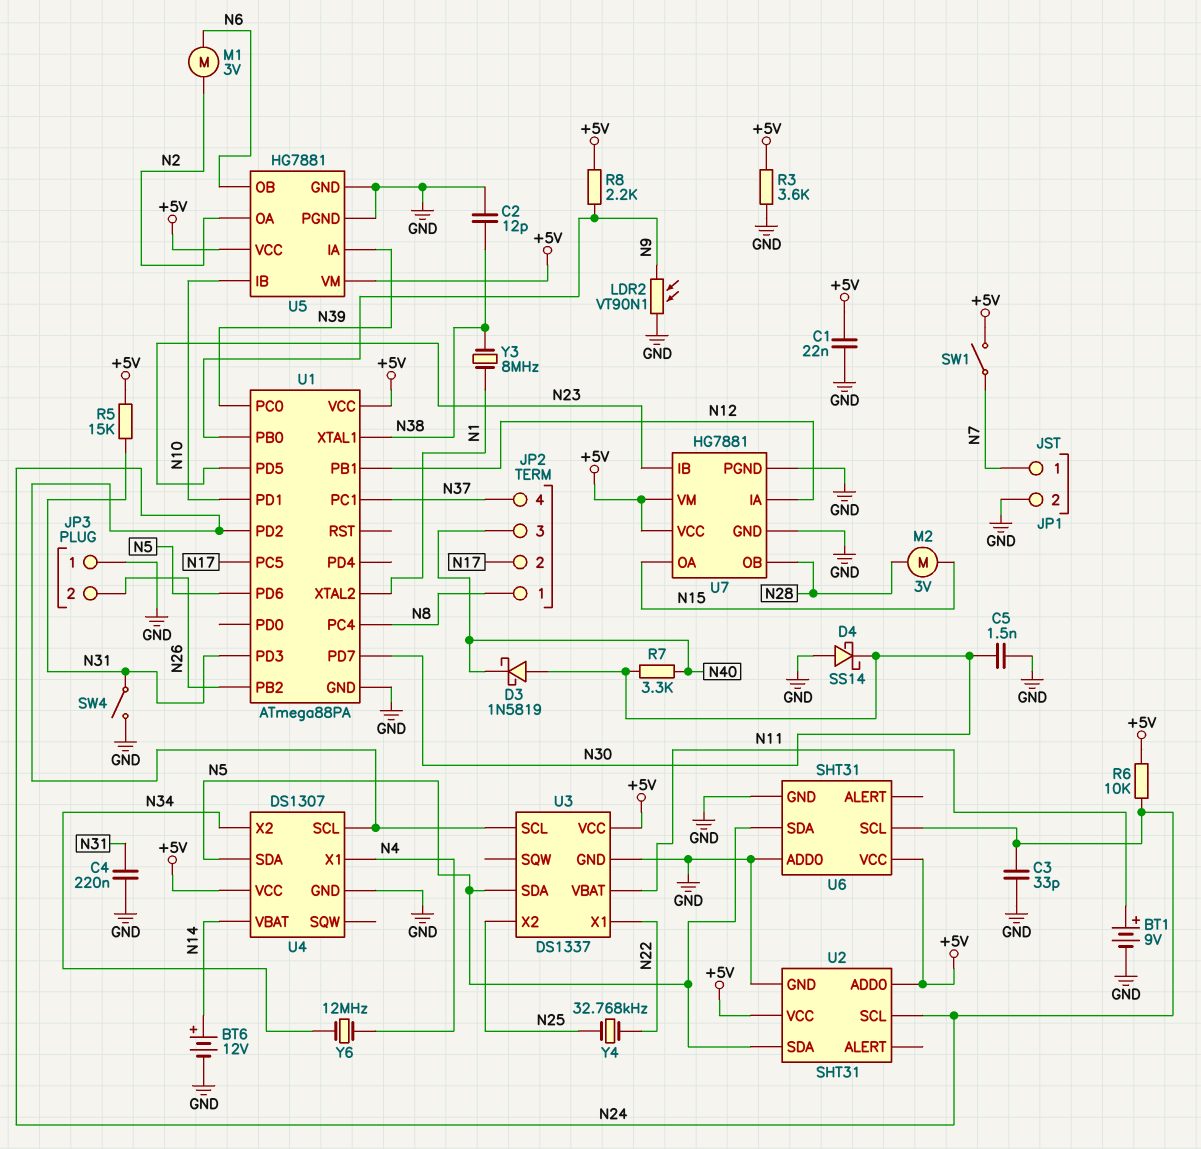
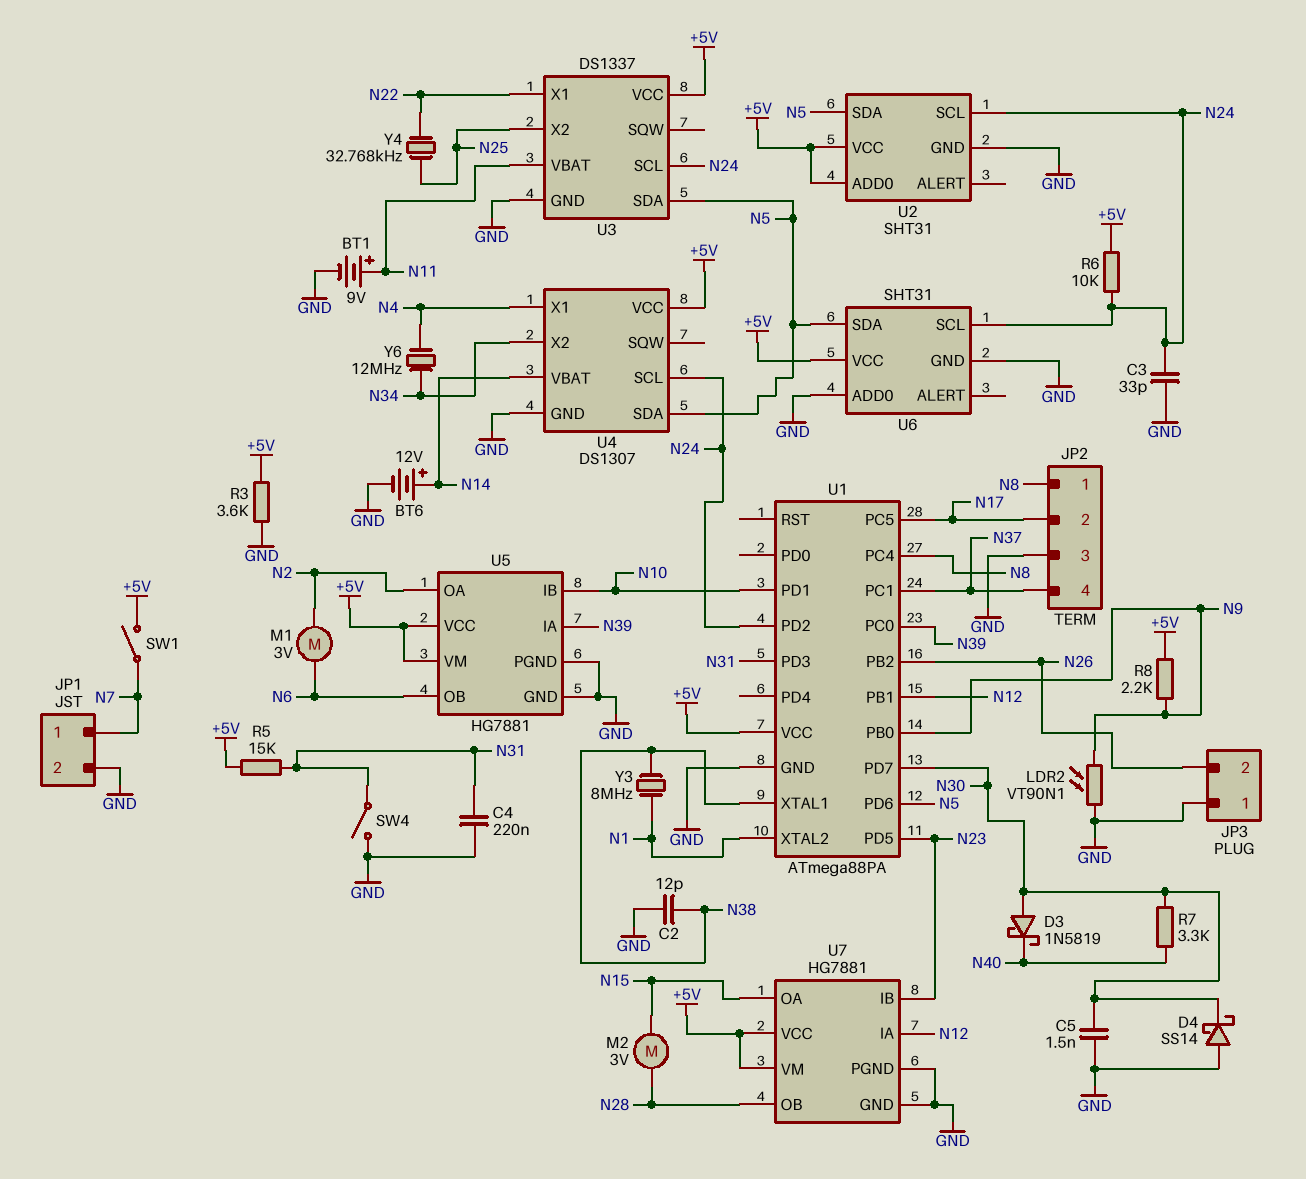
C1: 22nF (+5V, GND) -> none
JP2 pin 3: N40 -> GND

